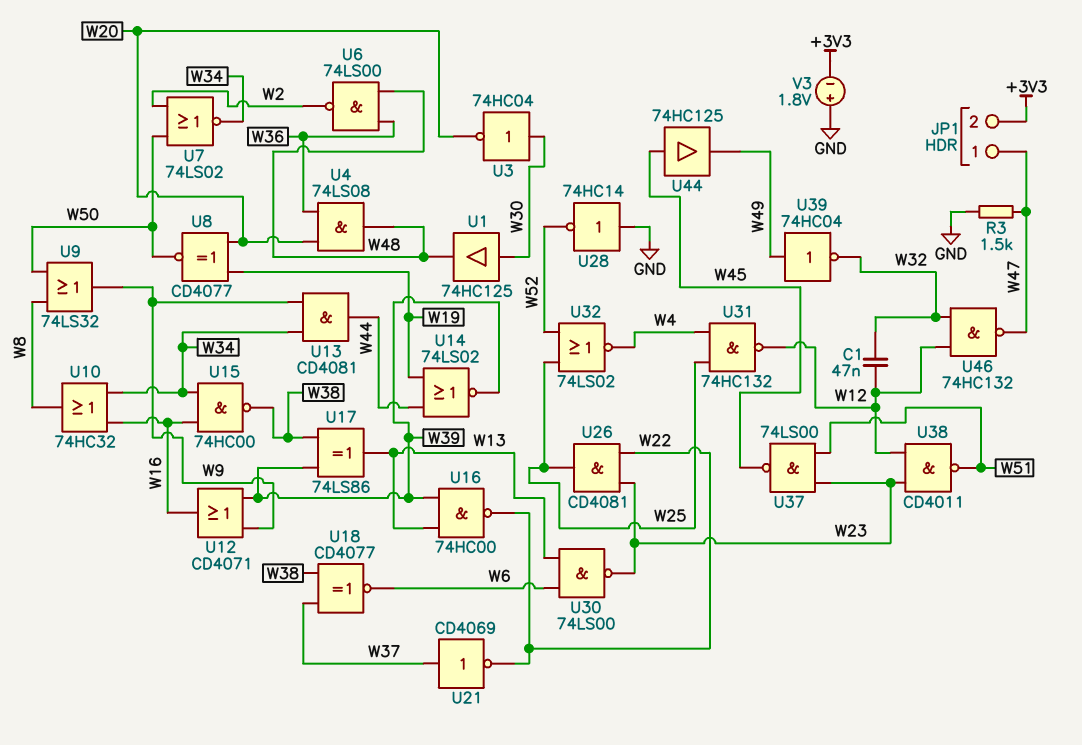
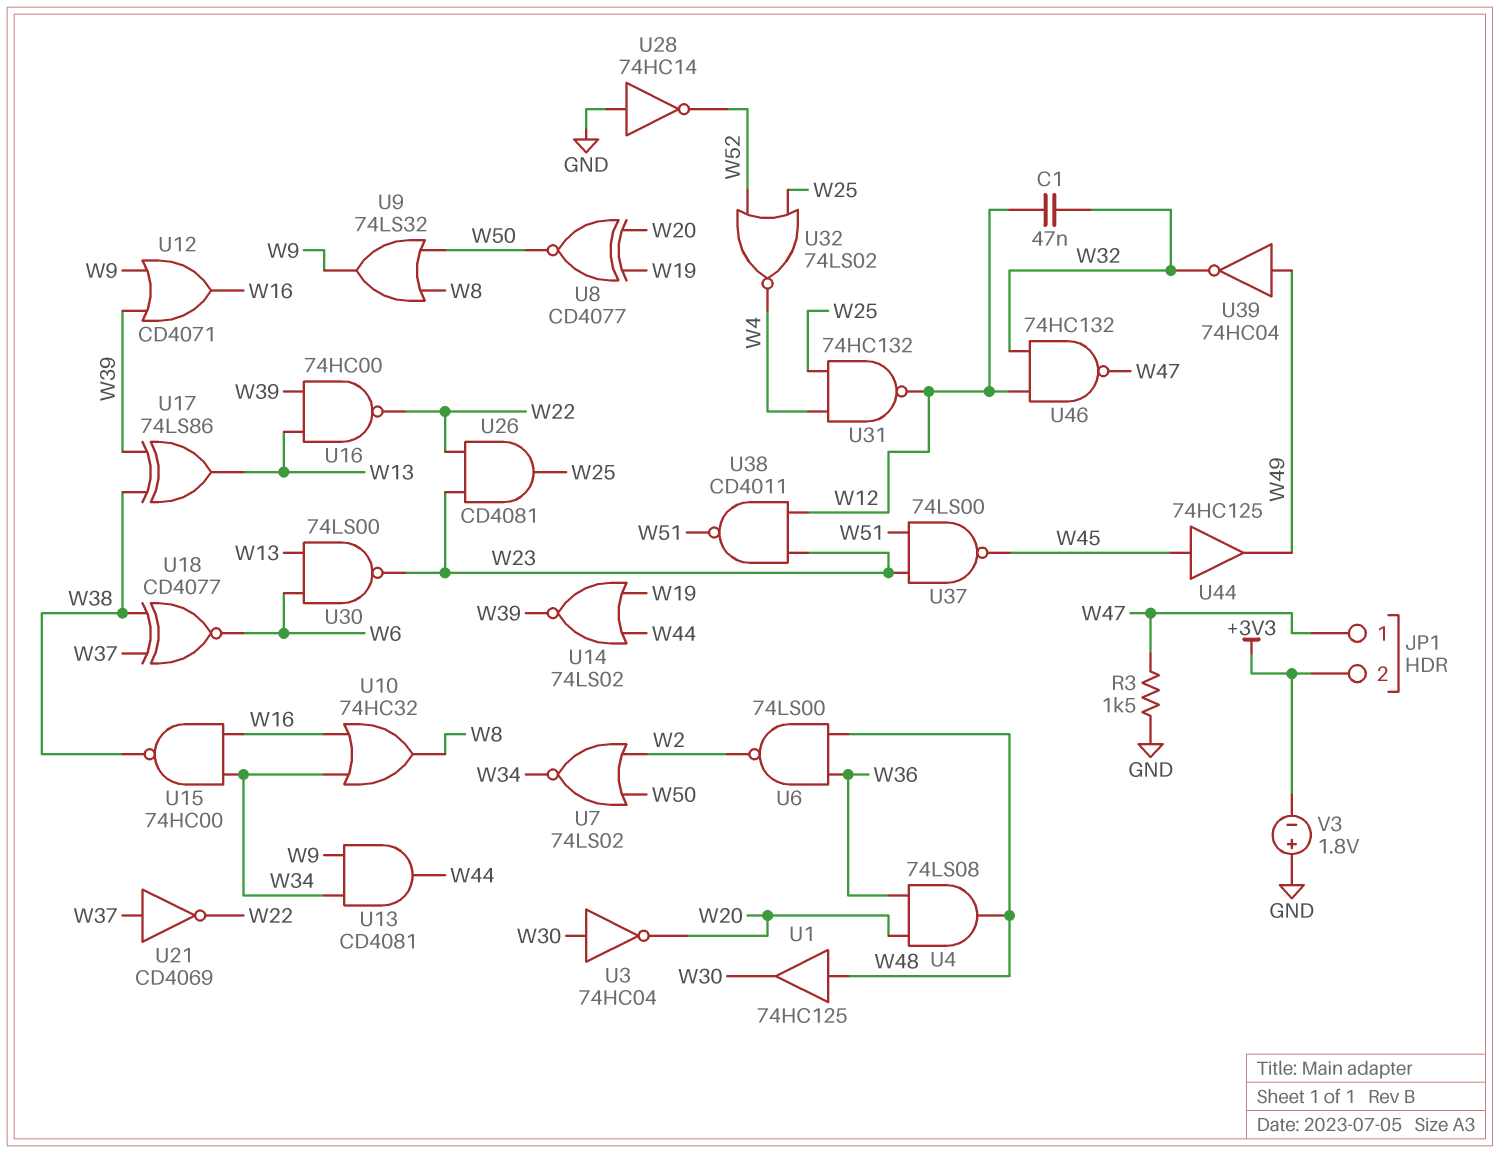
U1: buffer 74HC125 (in W30, out W48) -> buffer 74HC125 (in W48, out W30)

